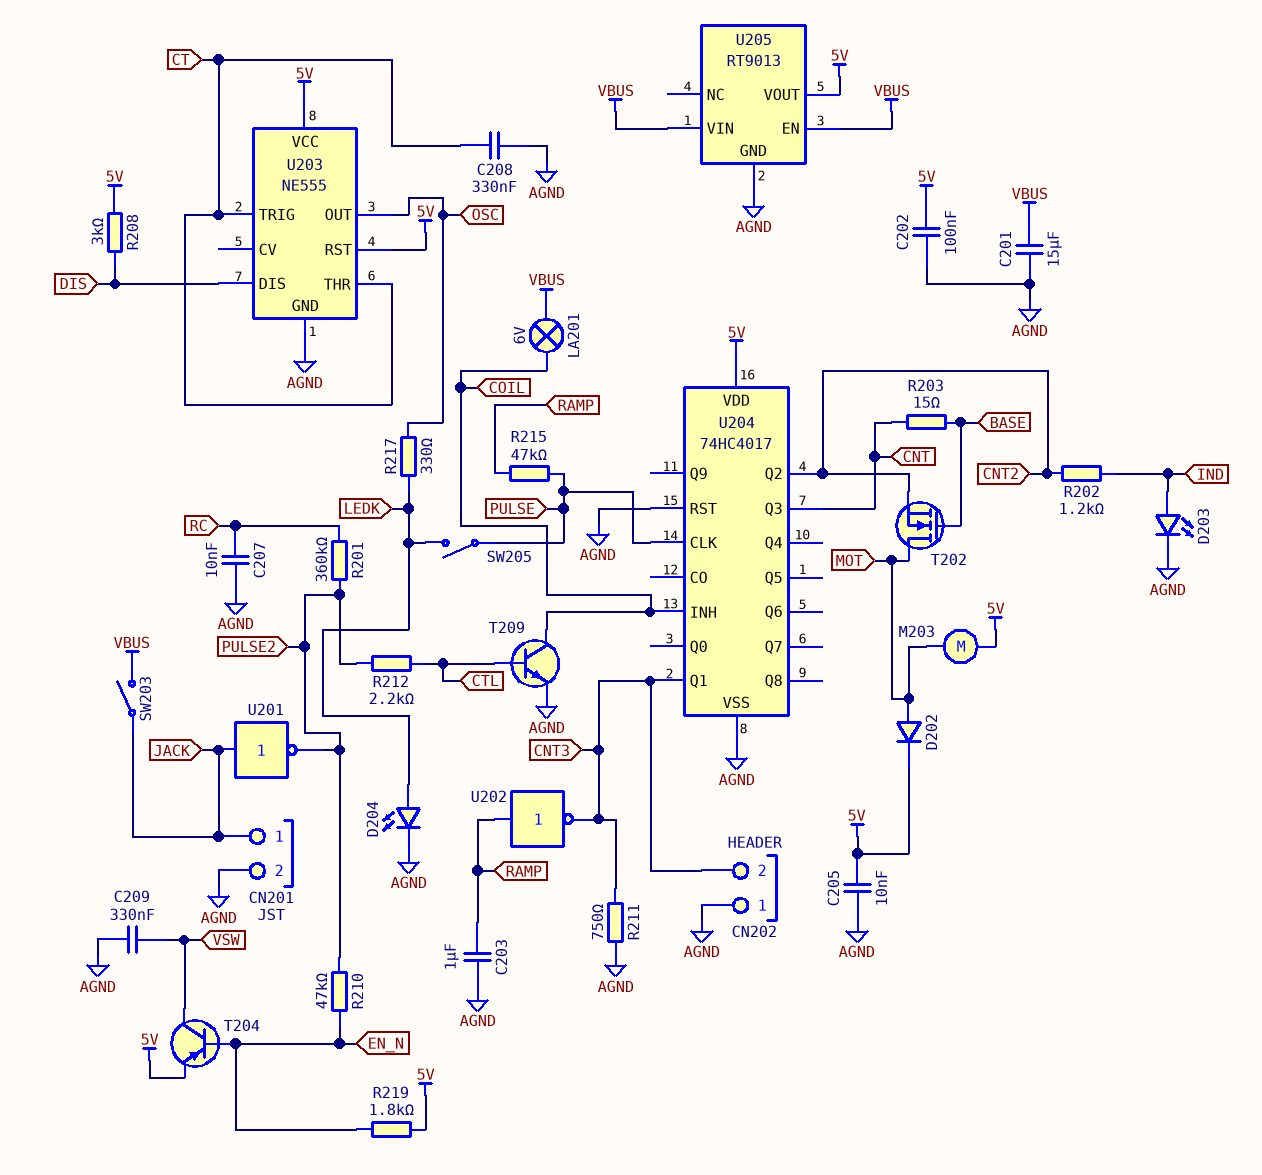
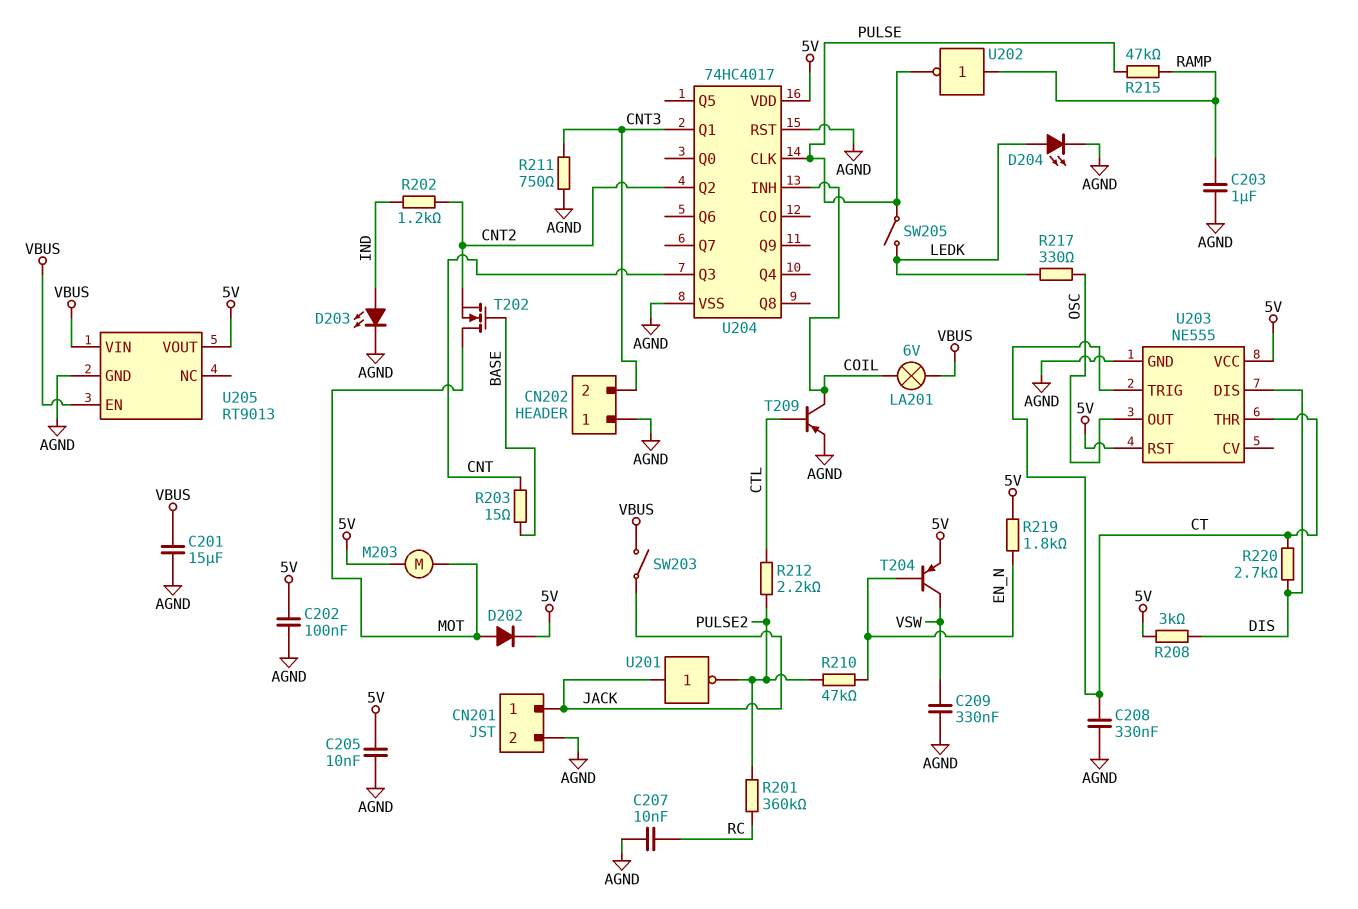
R220: none -> 2.7k (CT, DIS)
T209: NPN (B CTL, C COIL, E AGND) -> PNP (B CTL, C COIL, E AGND)
U202: NOT (in RAMP, out CNT3) -> NOT (in RAMP, out PULSE)

